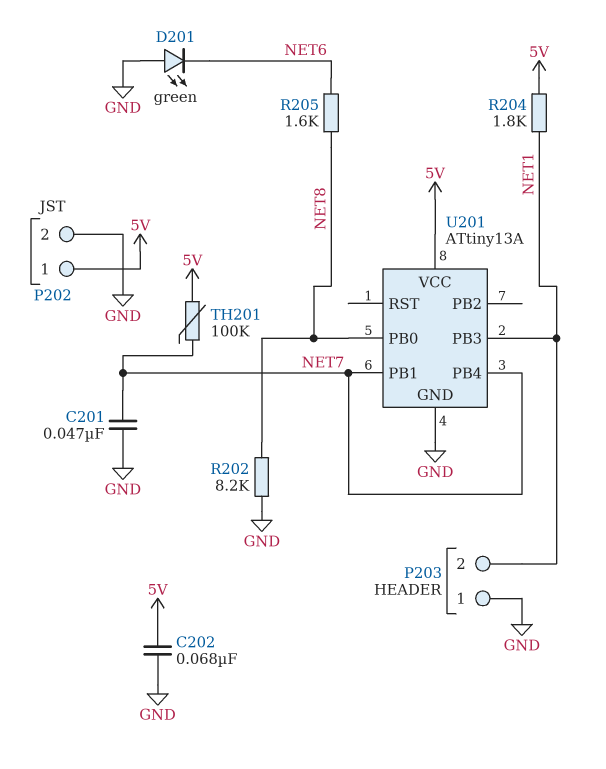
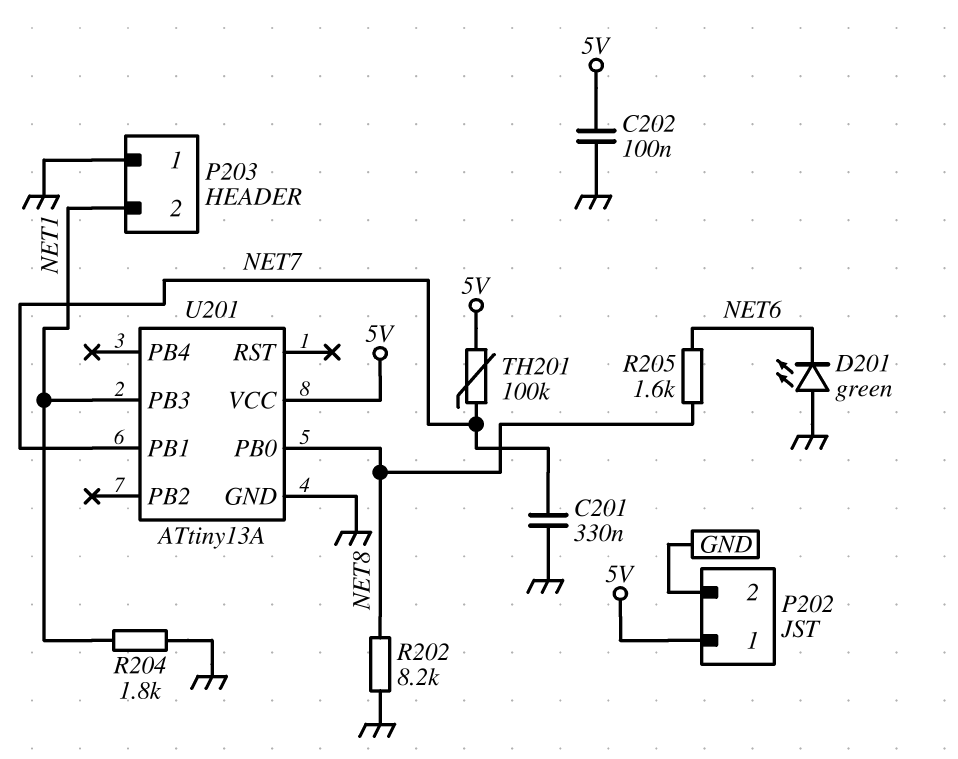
C201: 47nF (GND, NET7) -> 330nF (GND, NET7)
C202: 68nF (5V, GND) -> 100nF (5V, GND)
R204: 1.8k (5V, NET1) -> 1.8k (GND, NET1)
U201 pin PB4: NET7 -> none

